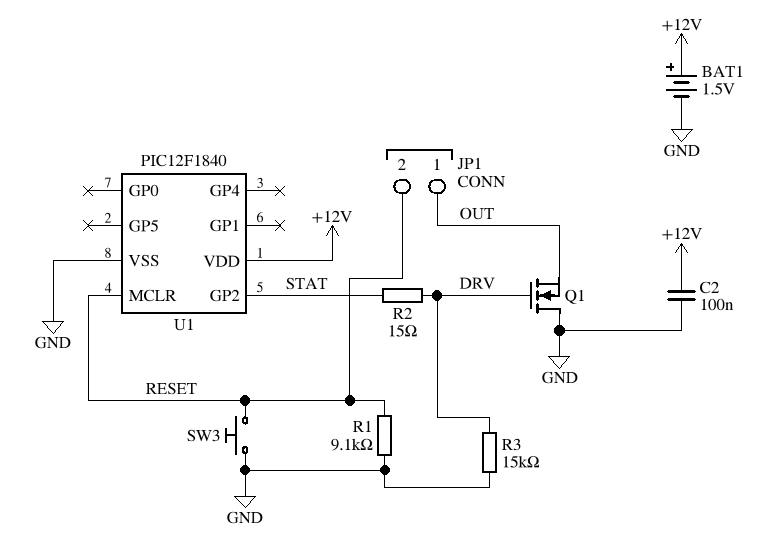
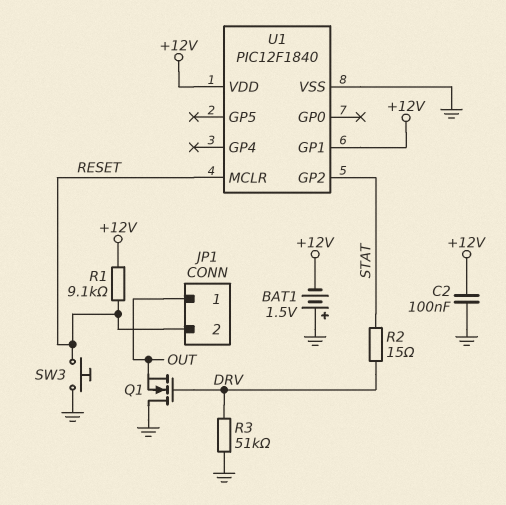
BAT1: 1.5V (plus +12V, minus GND) -> 1.5V (plus GND, minus +12V)
R1: 9.1k (GND, RESET) -> 9.1k (+12V, RESET)
R3: 15k (DRV, GND) -> 51k (DRV, GND)
U1 pin GP1: none -> +12V

